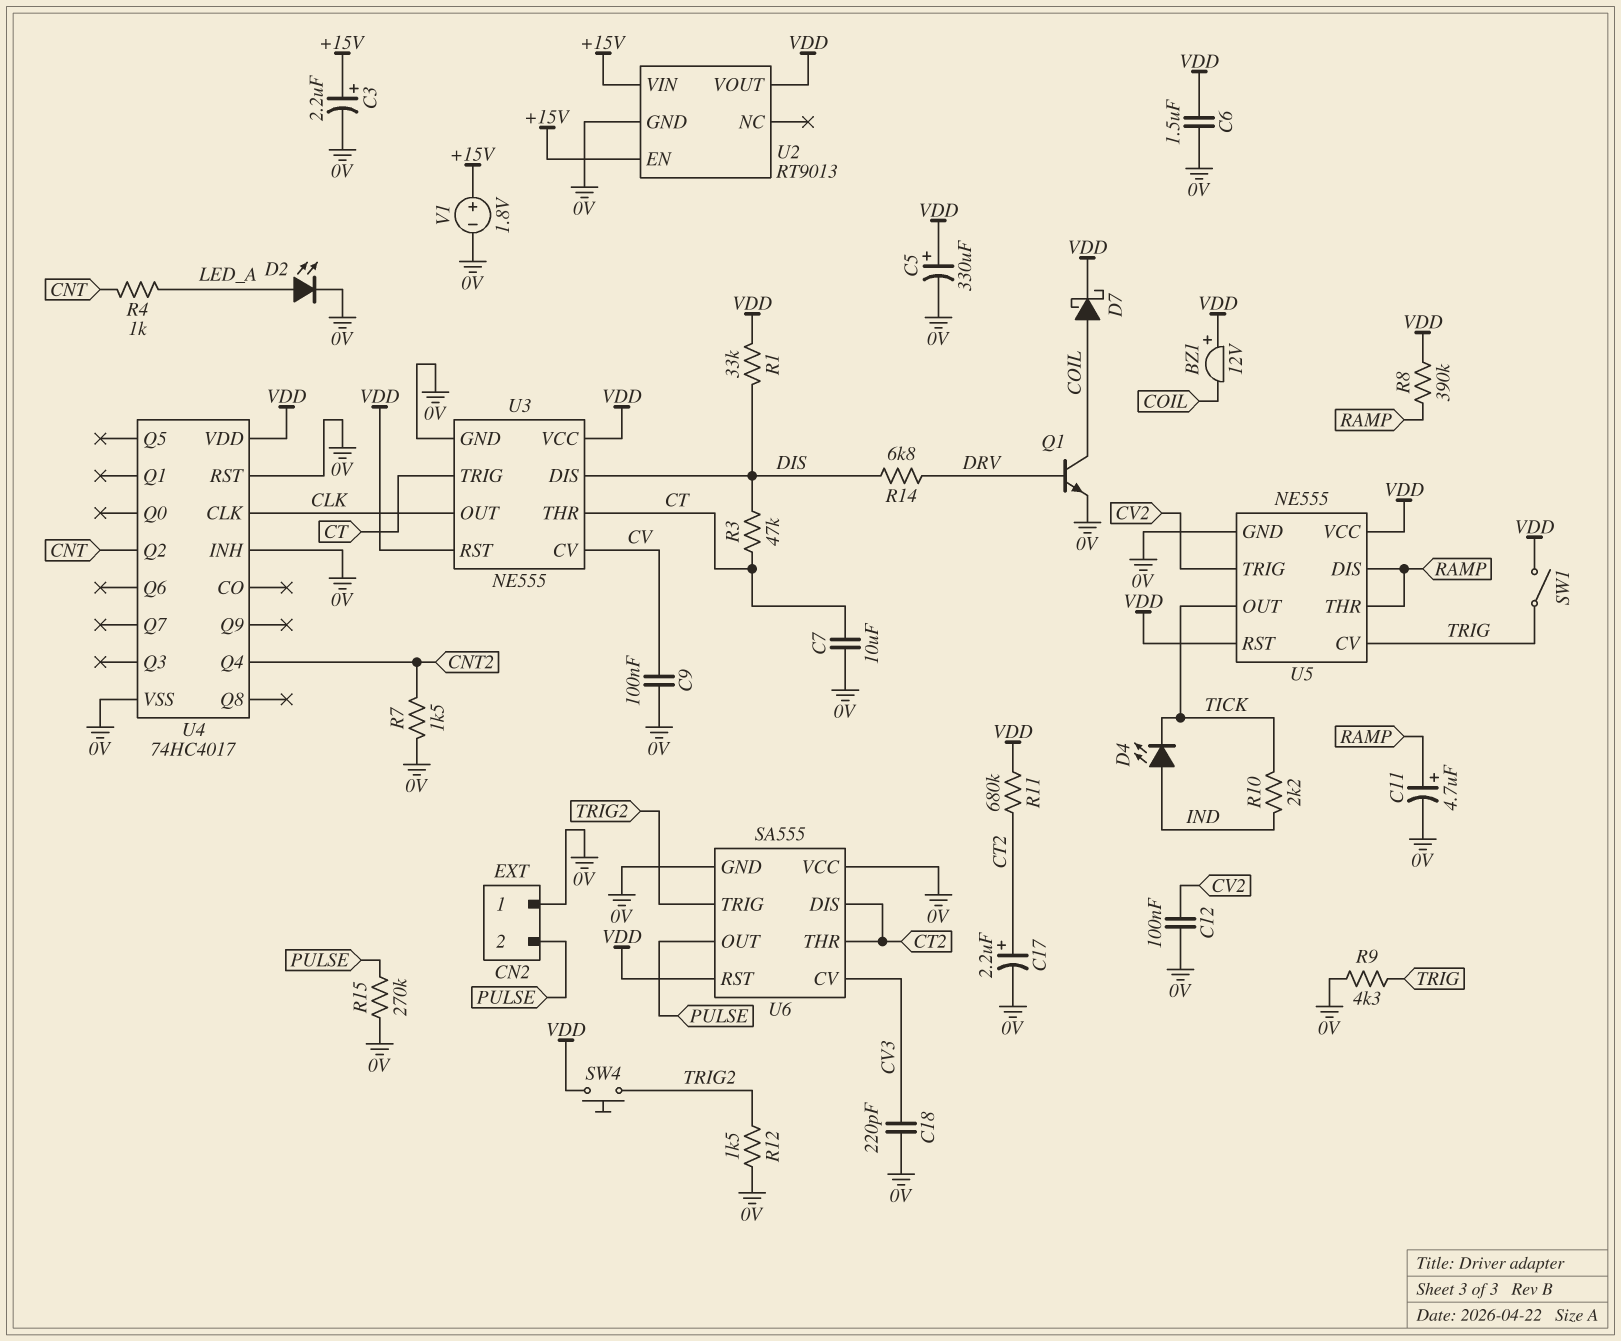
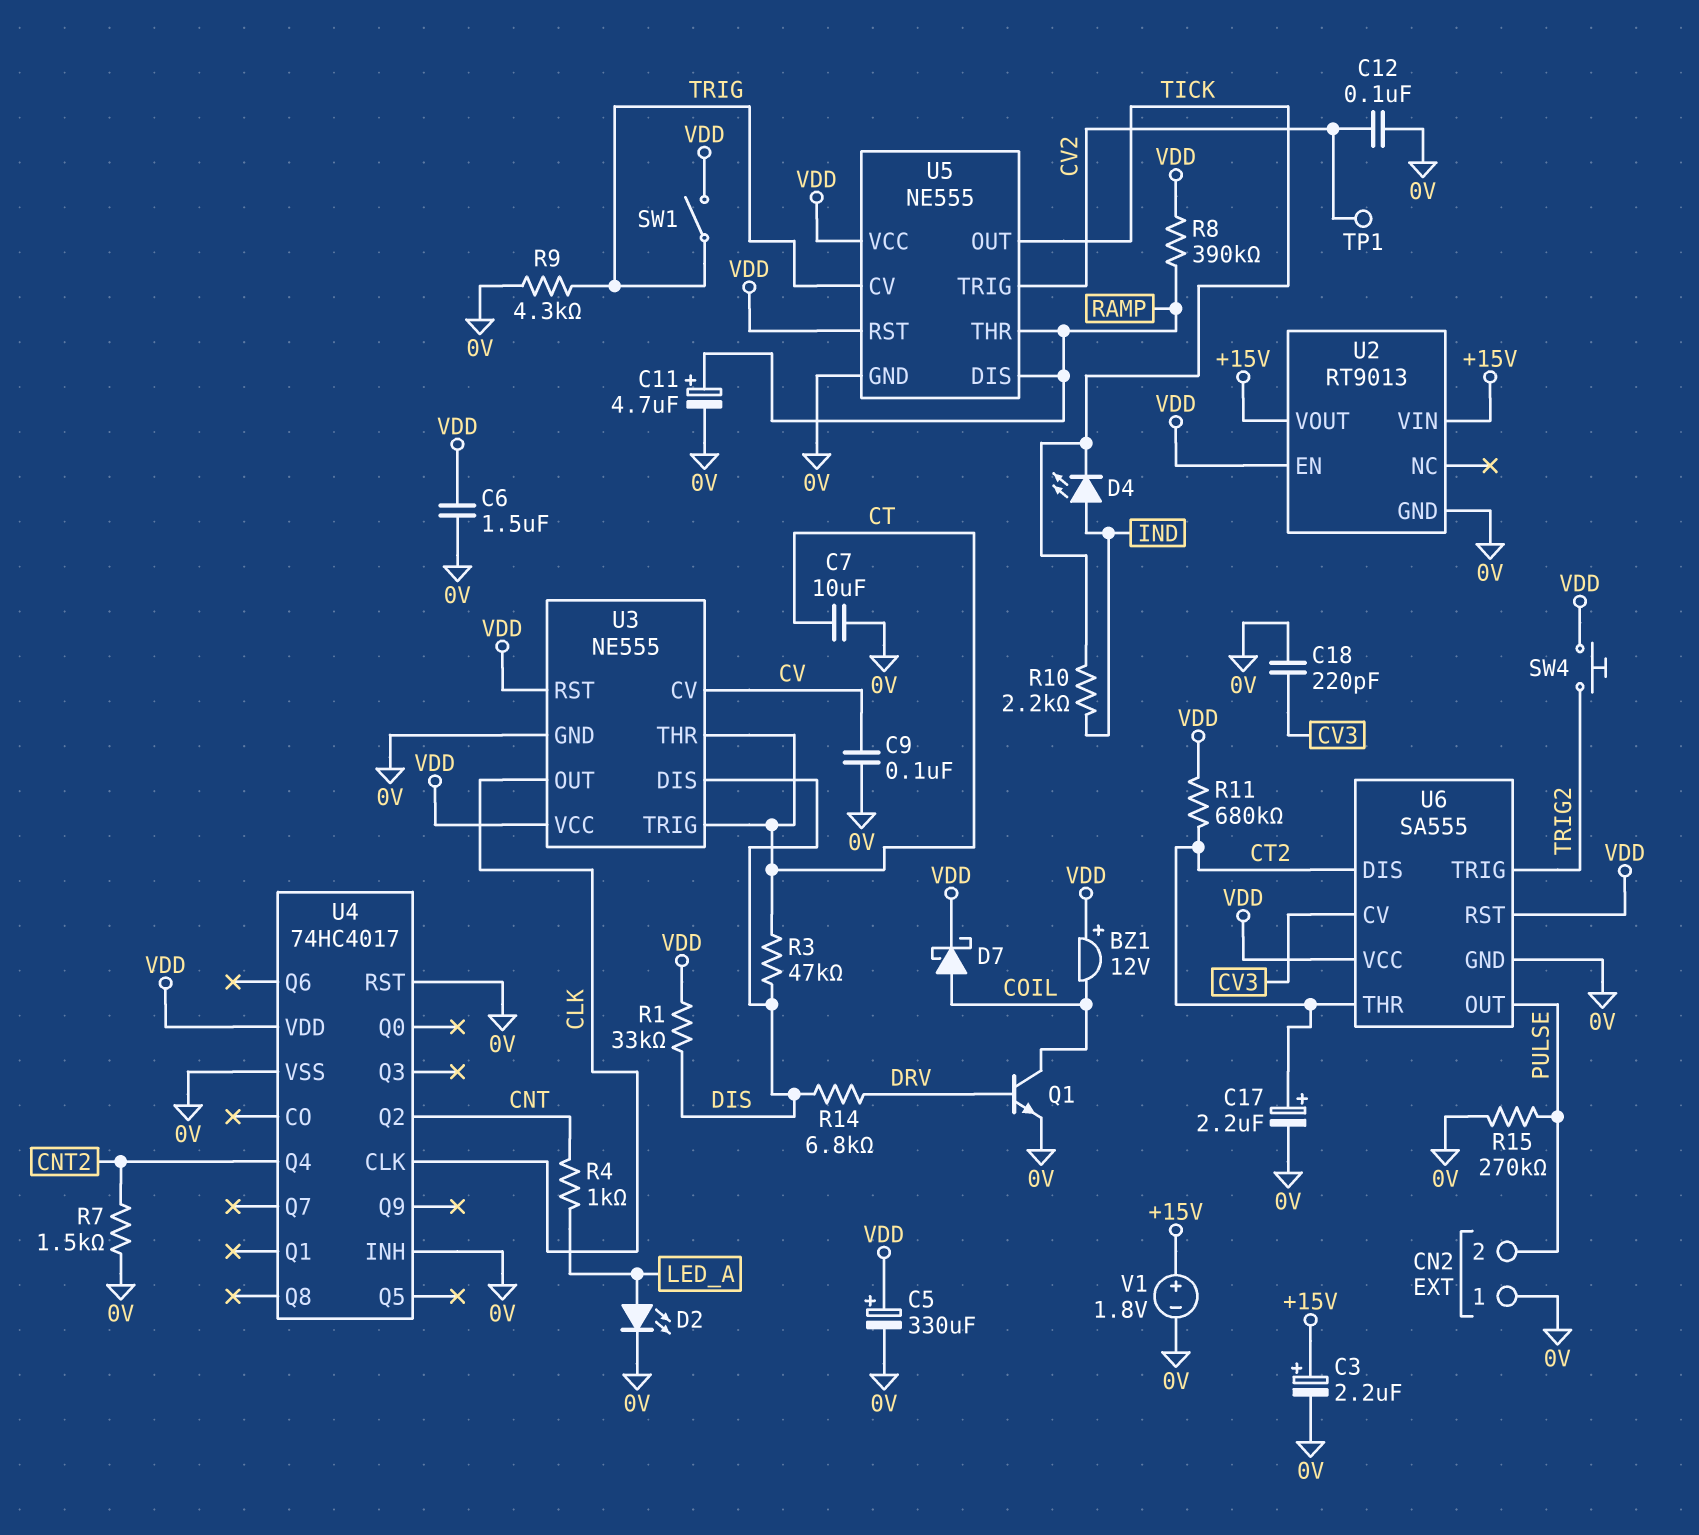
R12: 1.5k (0V, TRIG2) -> none
TP1: none -> test point (CV2)
U2 pin EN: +15V -> VDD
U2 pin VOUT: VDD -> +15V
U6 pin VCC: 0V -> VDD

